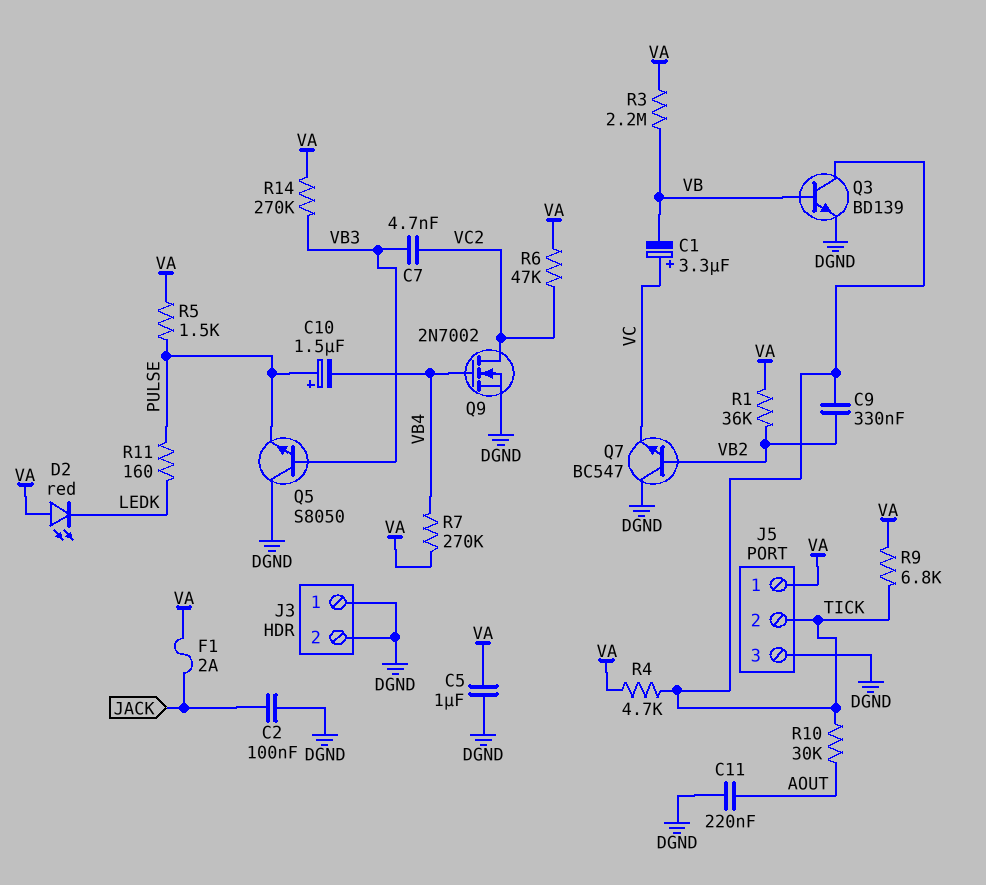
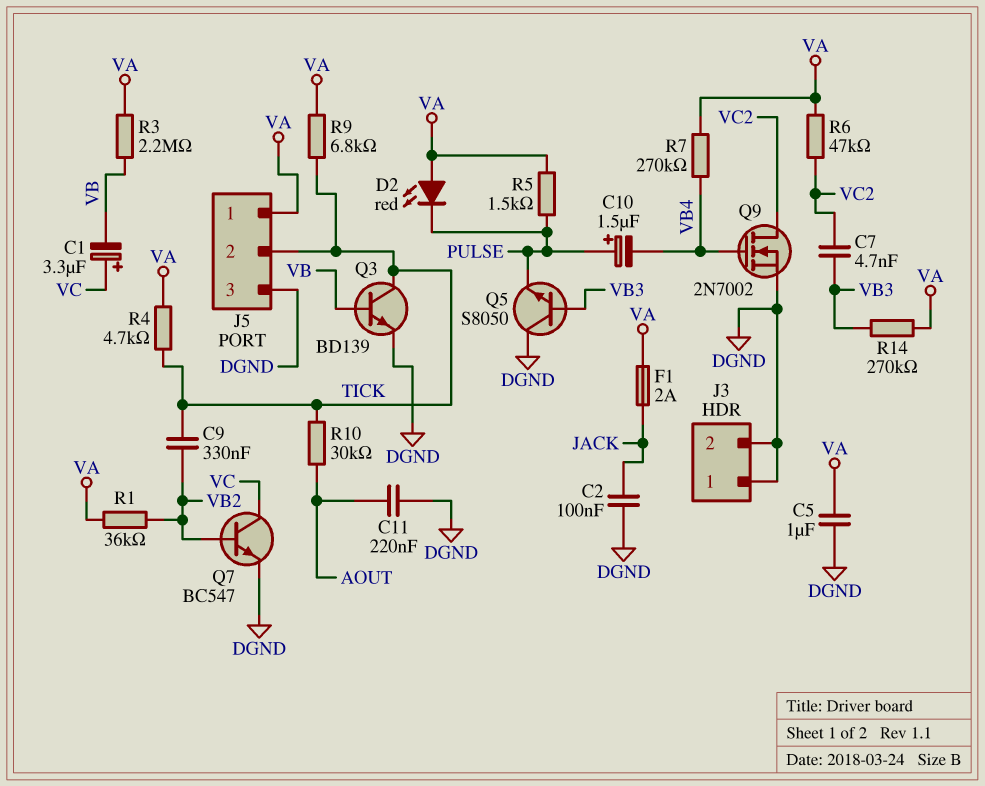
D2: LED red (A VA, K LEDK) -> LED red (A VA, K PULSE)
Q7: NPN BC547 (B VB2, C DGND, E VC) -> NPN BC547 (B VB2, C VC, E DGND)
R11: 160 (LEDK, PULSE) -> none

